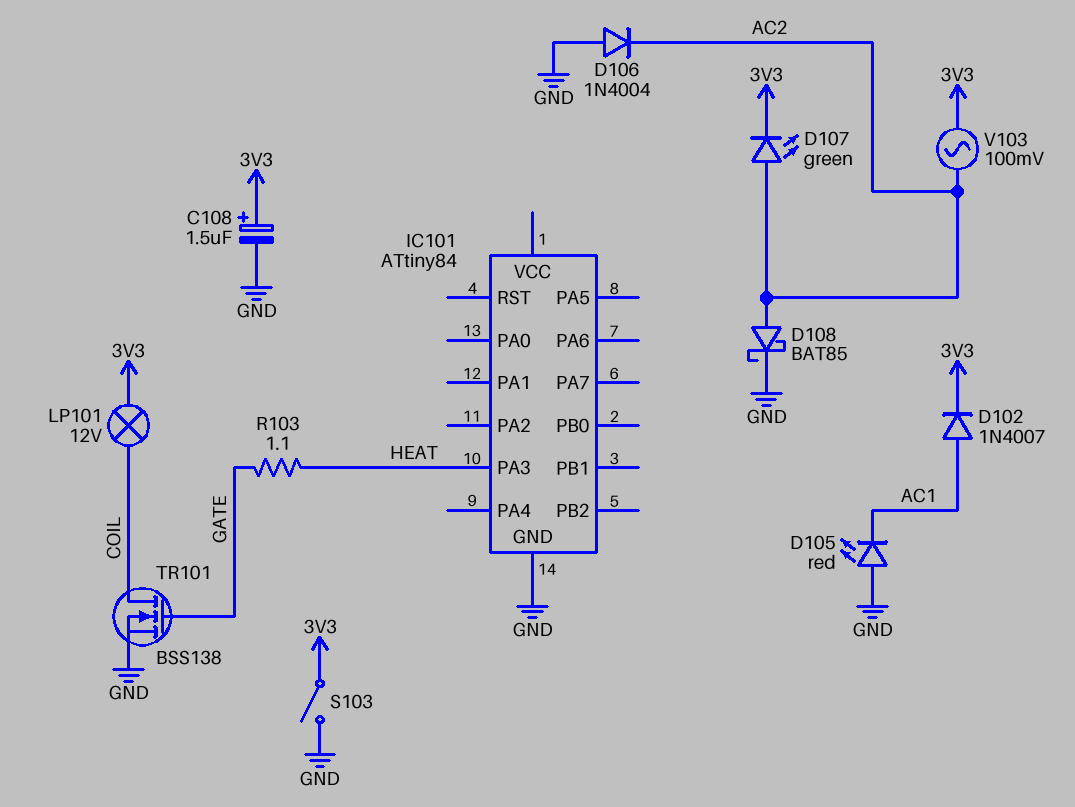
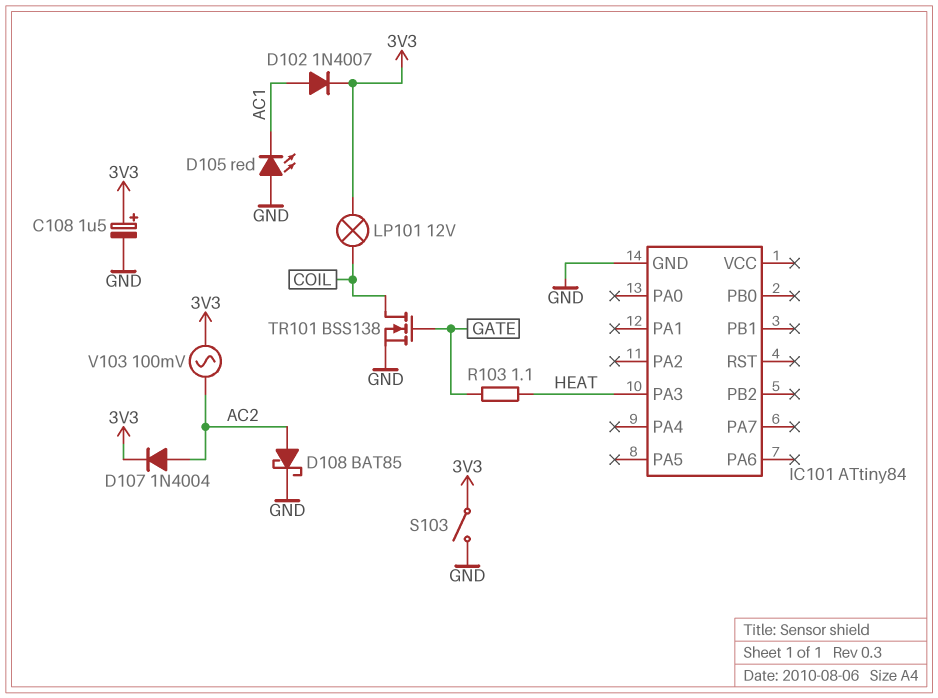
D106: diode 1N4004 (A GND, K AC2) -> none
D107: LED green (A AC2, K 3V3) -> diode 1N4004 (A AC2, K 3V3)

